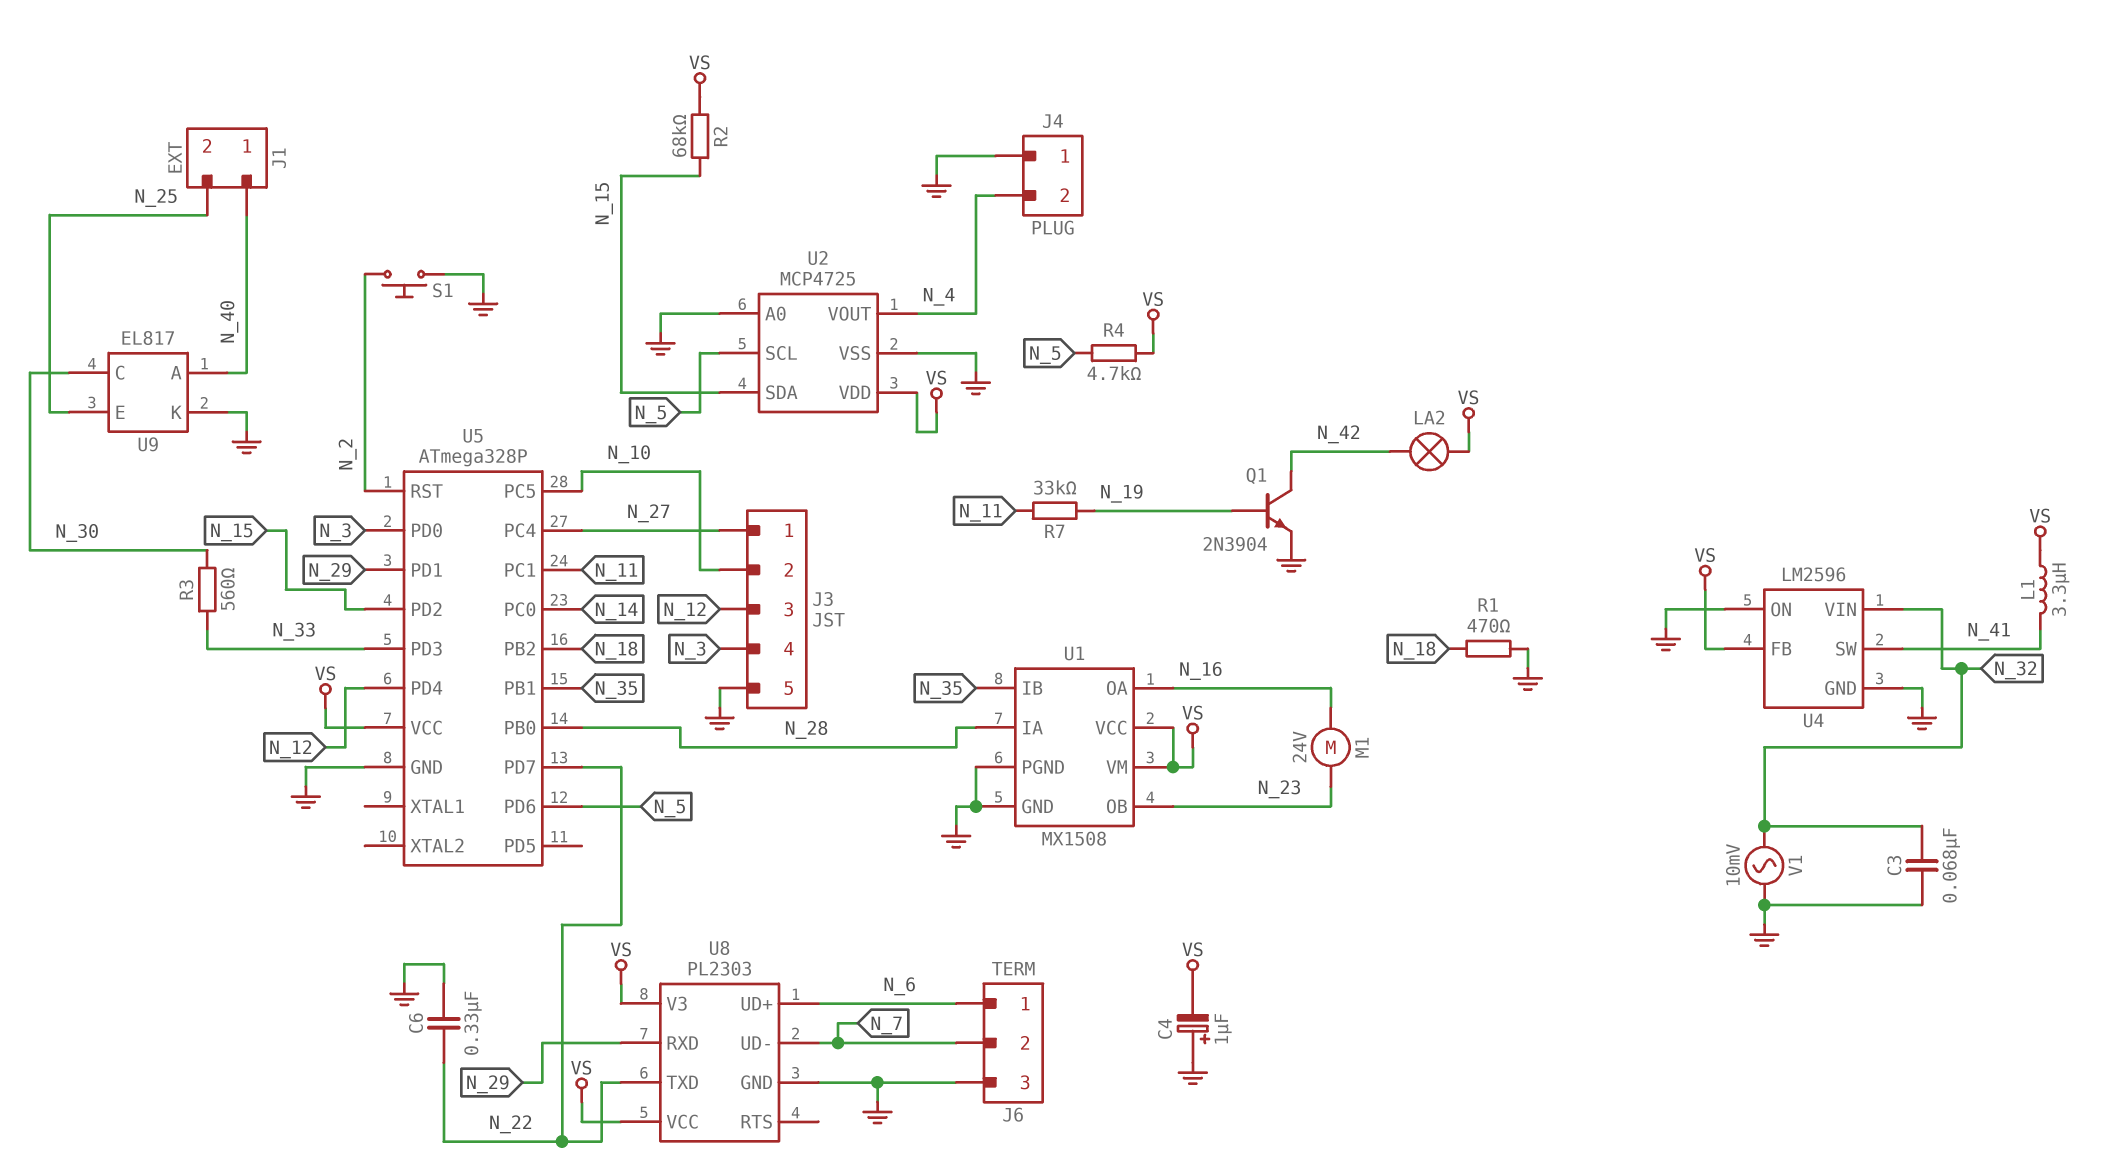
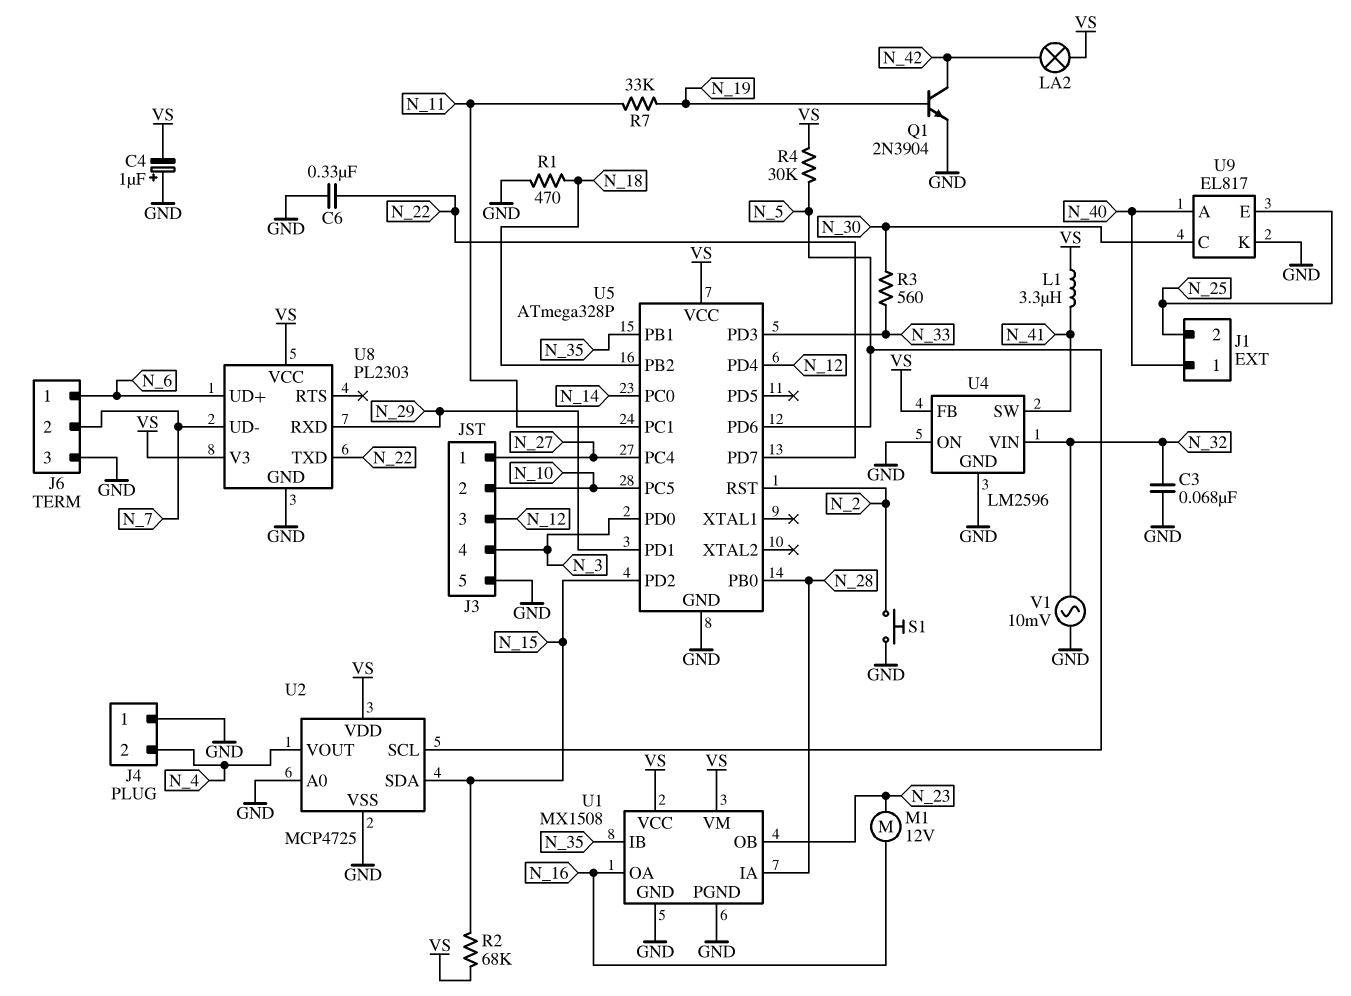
M1: motor 24V (N_16, N_23) -> motor 12V (N_16, N_23)
R4: 4.7k (N_5, VS) -> 30k (N_5, VS)

